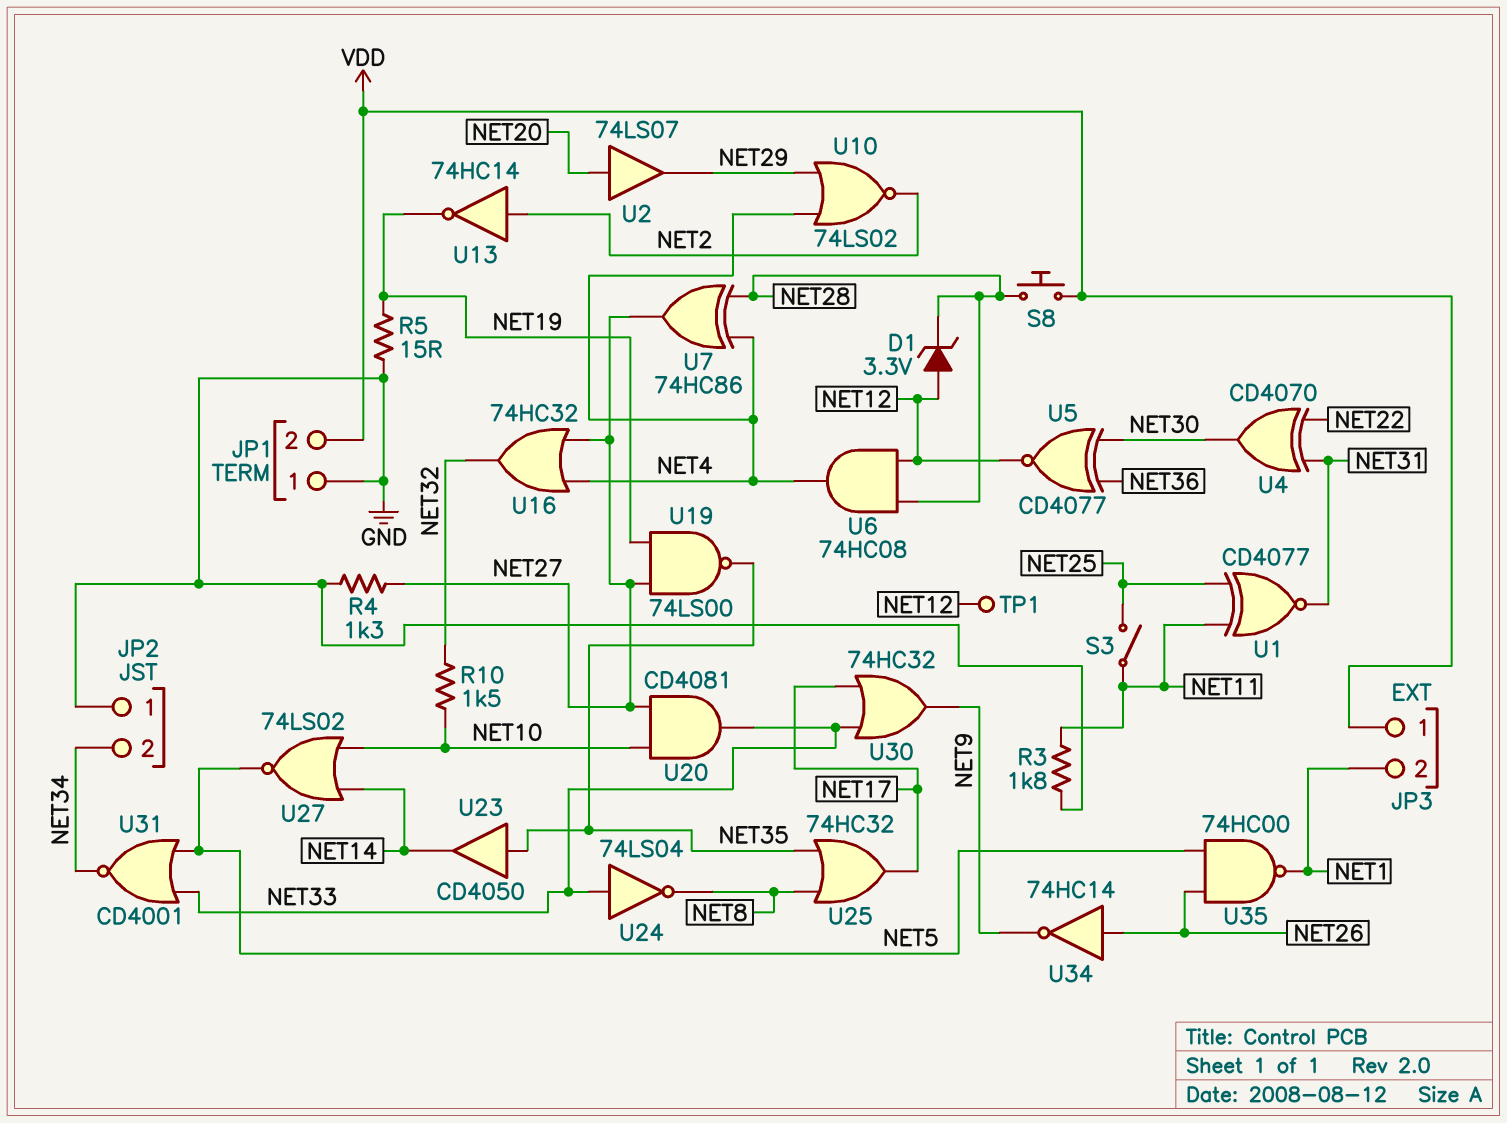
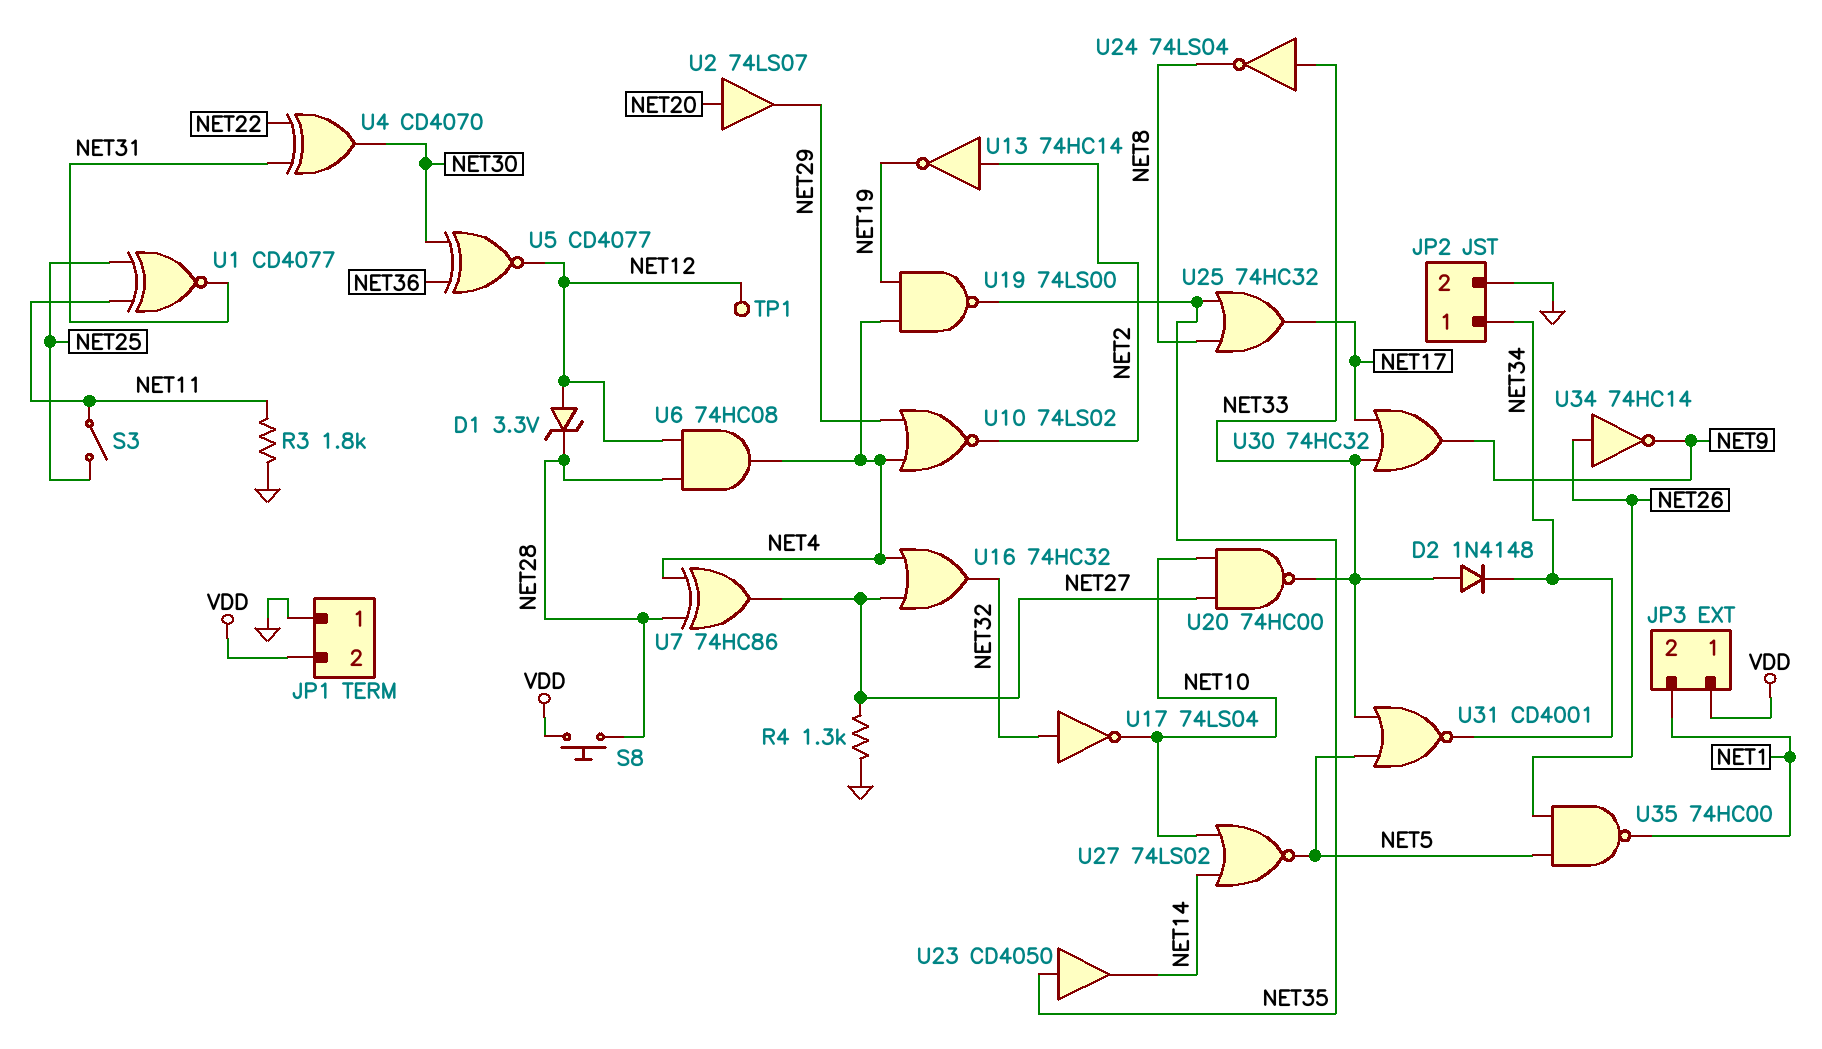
D2: none -> diode 1N4148 (A NET33, K NET34)
JP2 pin 1: GND -> NET34
JP2 pin 2: NET34 -> GND
R5: 15 (GND, NET19) -> none
R10: 1.5k (NET10, NET32) -> none
U17: none -> NOT 74LS04 (in NET32, out NET10)
U19: NAND 74LS00 (in NET19, in NET27, out NET35) -> NAND 74LS00 (in NET4, in NET19, out NET35)
U20: AND CD4081 (in NET10, in NET27, out NET33) -> NAND 74HC00 (in NET10, in NET27, out NET33)

